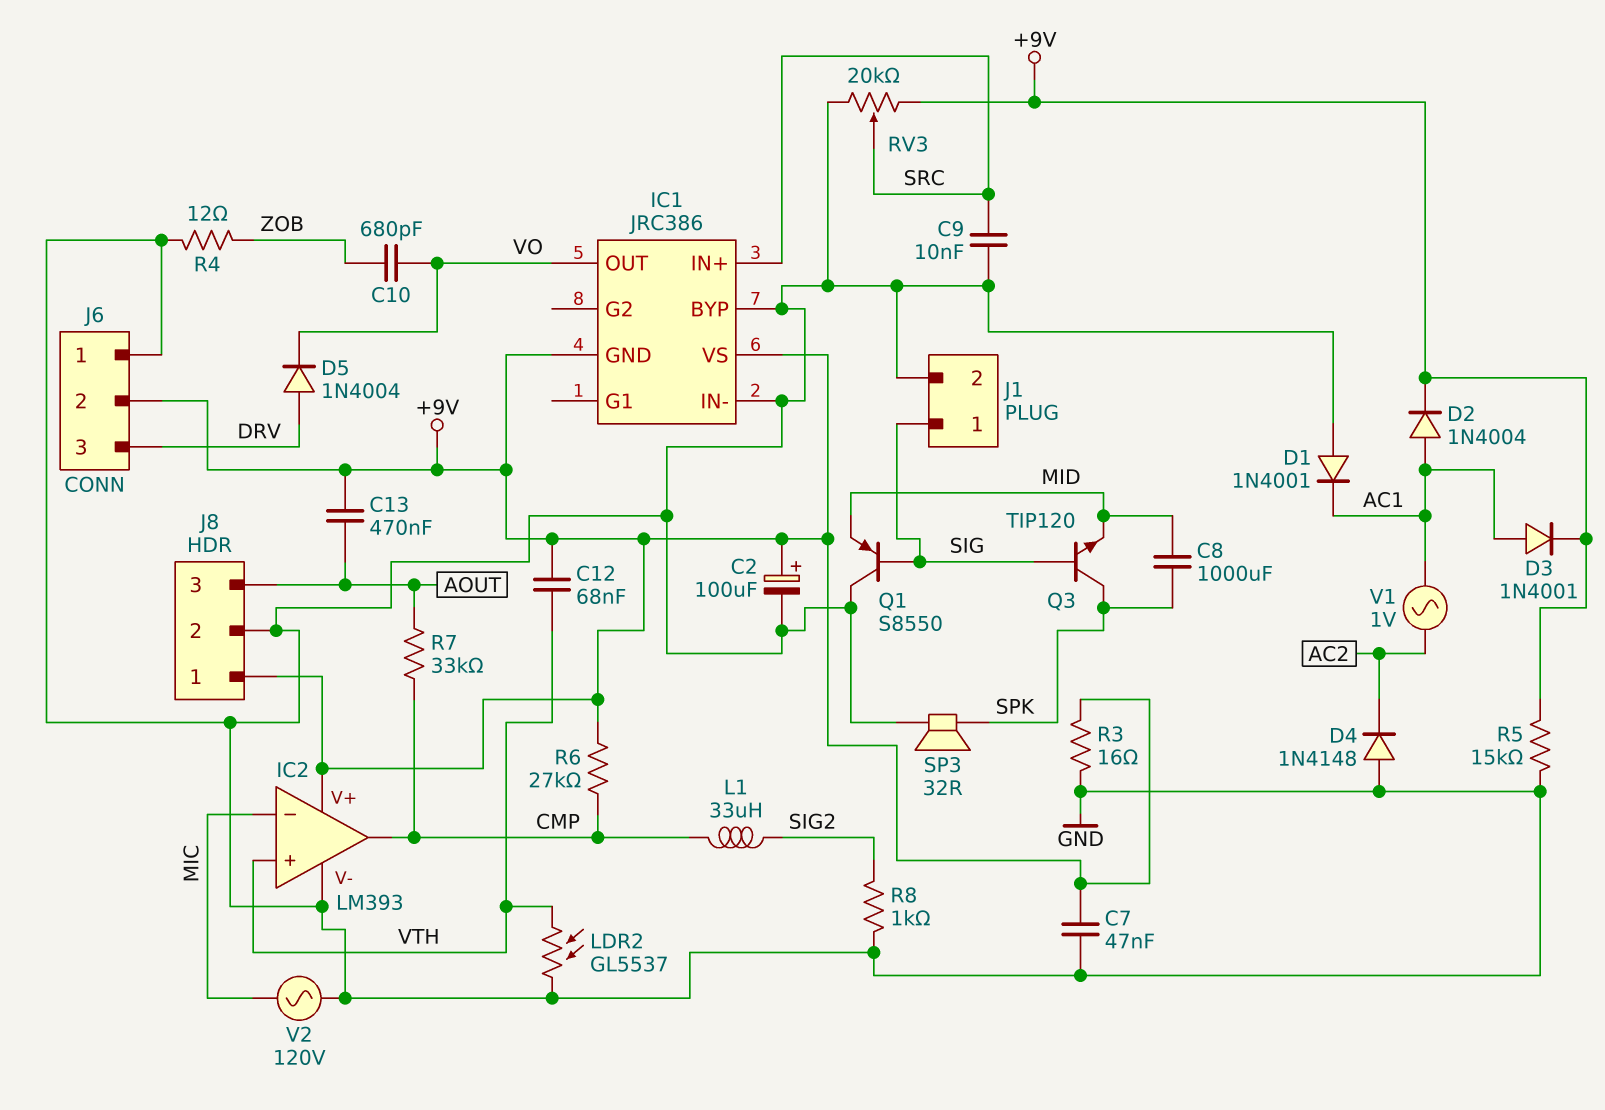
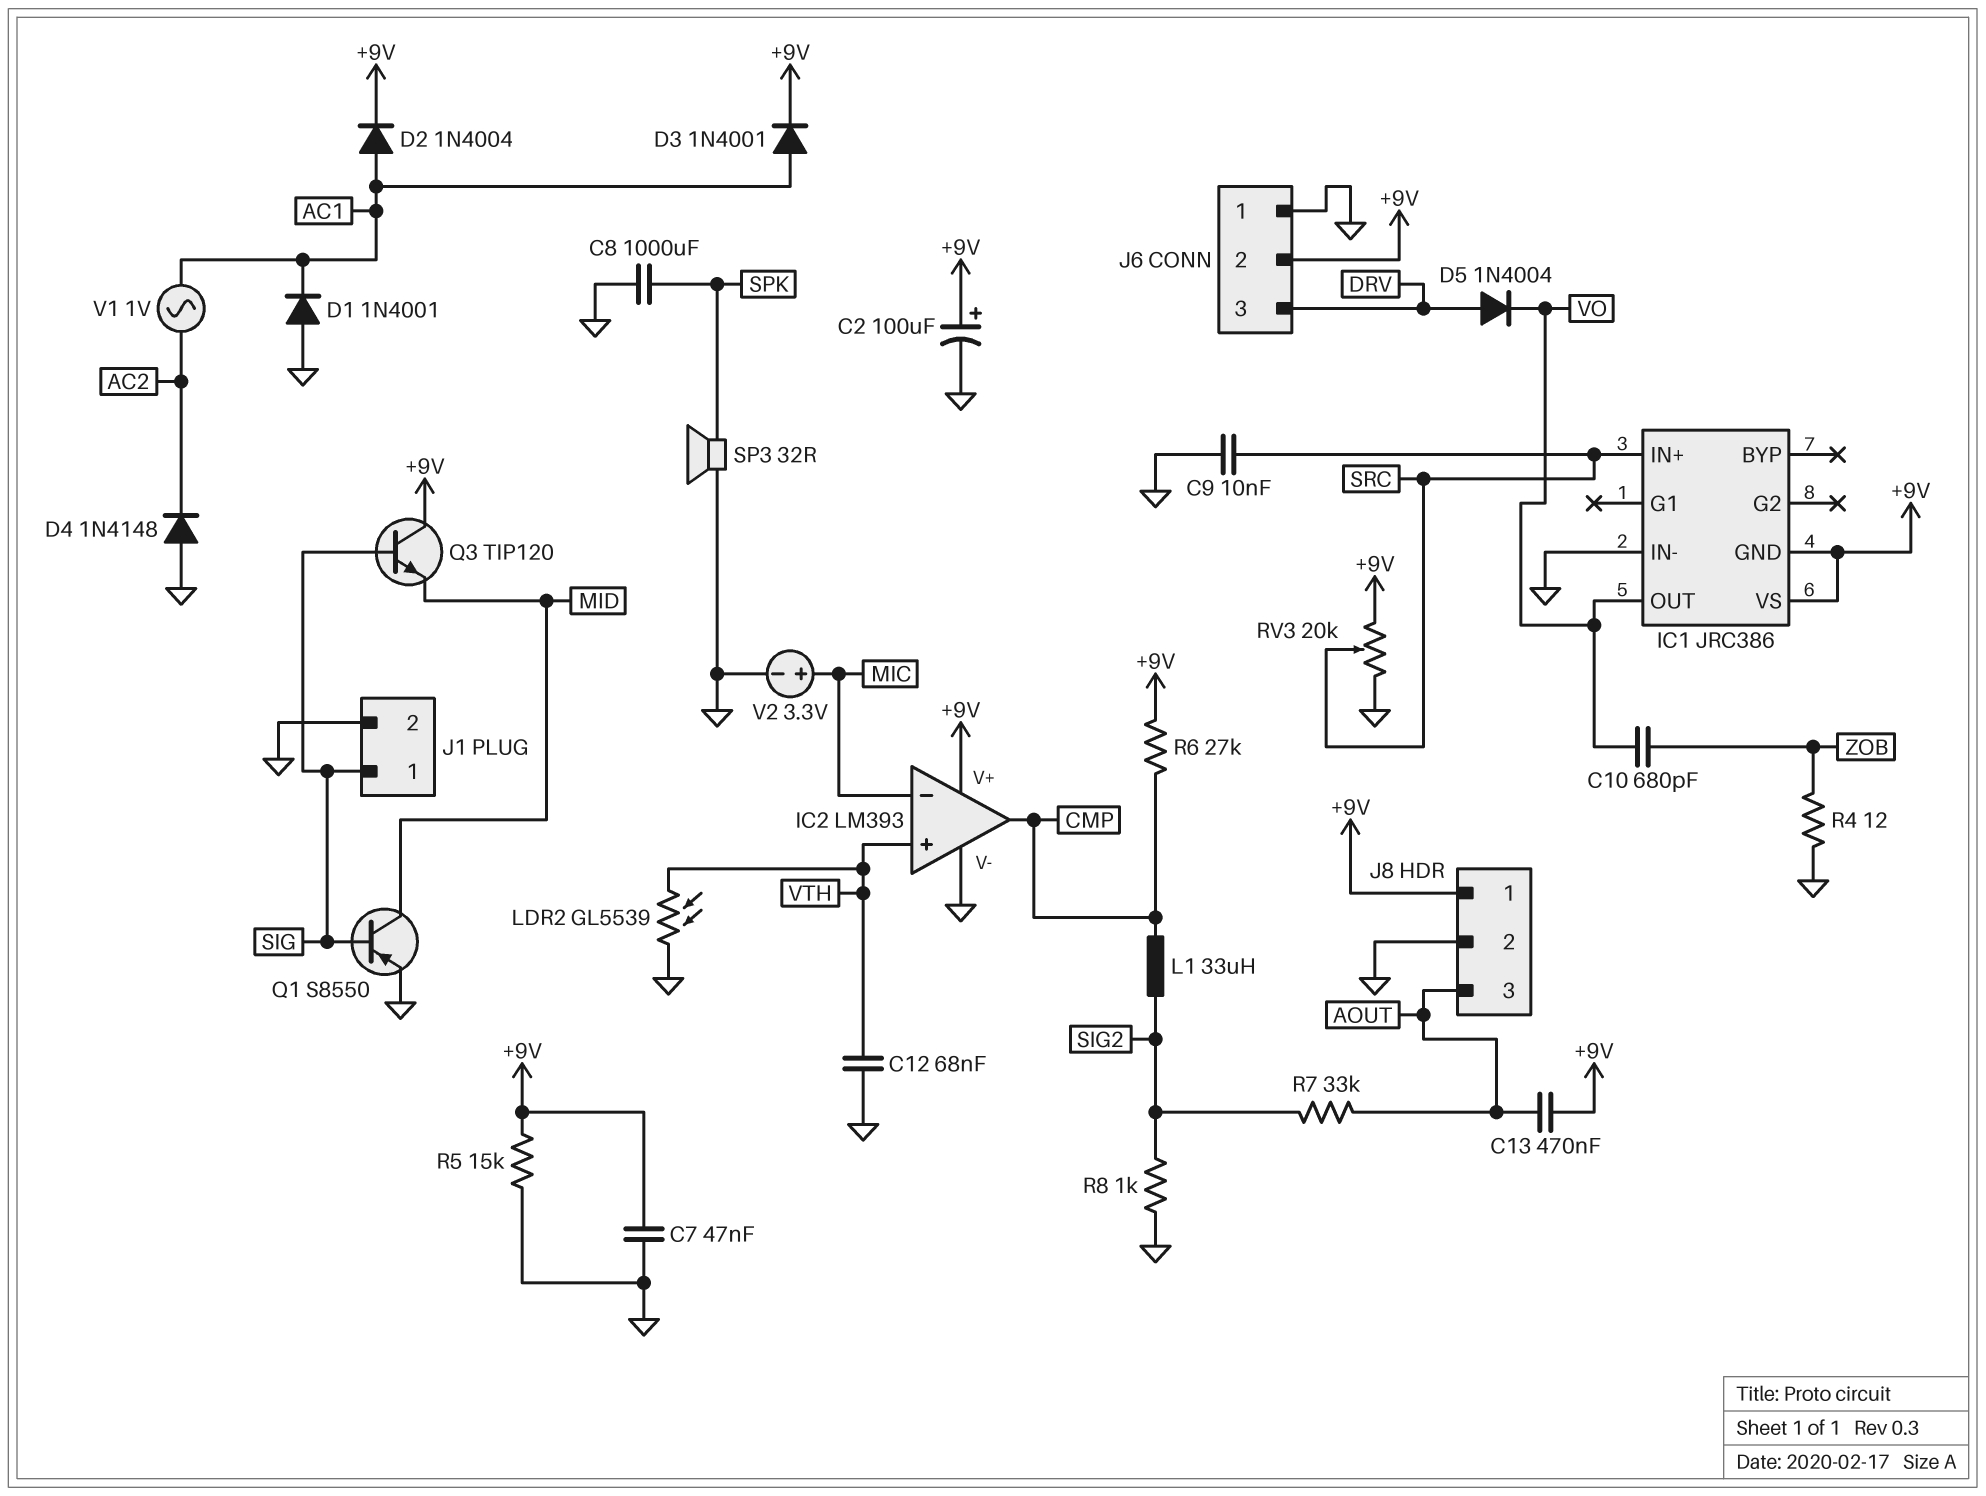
C8: 1000uF (MID, SPK) -> 1000uF (GND, SPK)
C12: 68nF (+9V, VTH) -> 68nF (GND, VTH)
IC1 pin BYP: GND -> none
LDR2: GL5537 (GND, VTH) -> GL5539 (GND, VTH)
Q1: PNP S8550 (B SIG, C GND, E MID) -> PNP S8550 (B SIG, C MID, E GND)
Q3: NPN TIP120 (B SIG, C SPK, E MID) -> NPN TIP120 (B SIG, C +9V, E MID)
R3: 16 (+9V, GND) -> none
R7: 33k (AOUT, CMP) -> 33k (AOUT, SIG2)
V2: AC 120V (GND, MIC) -> 3.3V (plus MIC, minus GND)

